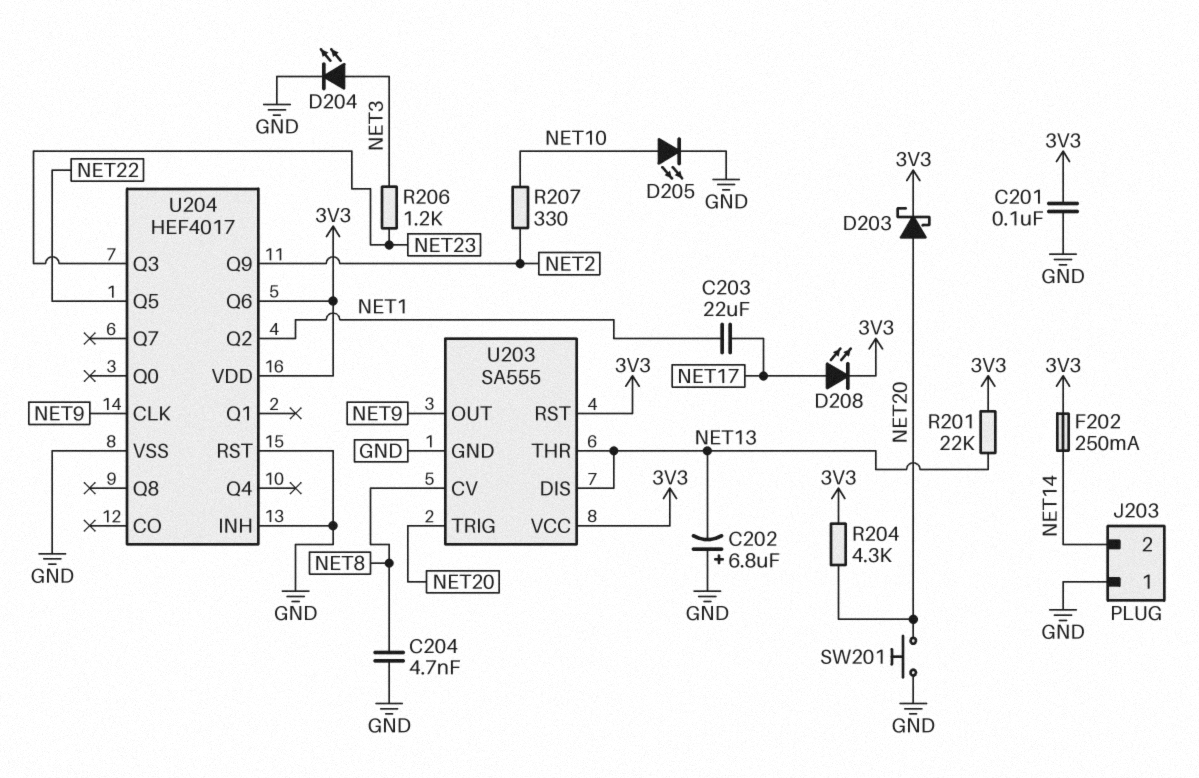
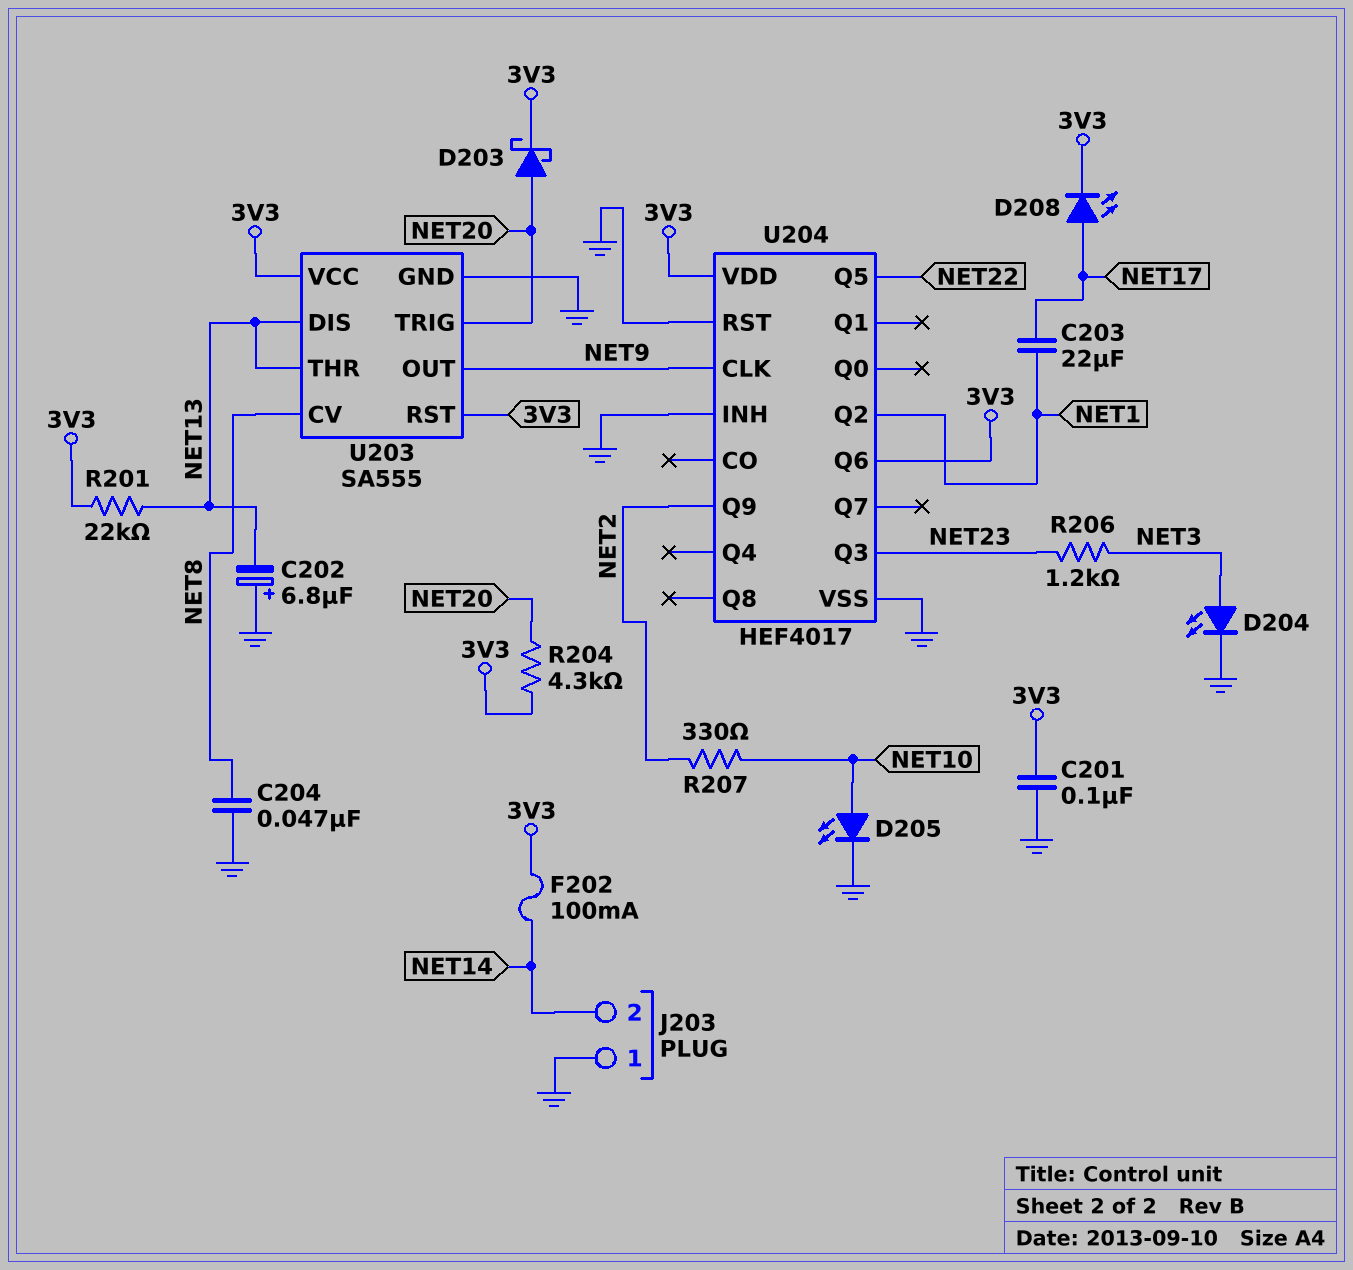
C204: 4.7nF (GND, NET8) -> 47nF (GND, NET8)
F202: 250mA (3V3, NET14) -> 100mA (3V3, NET14)
SW201: button (GND, NET20) -> none

